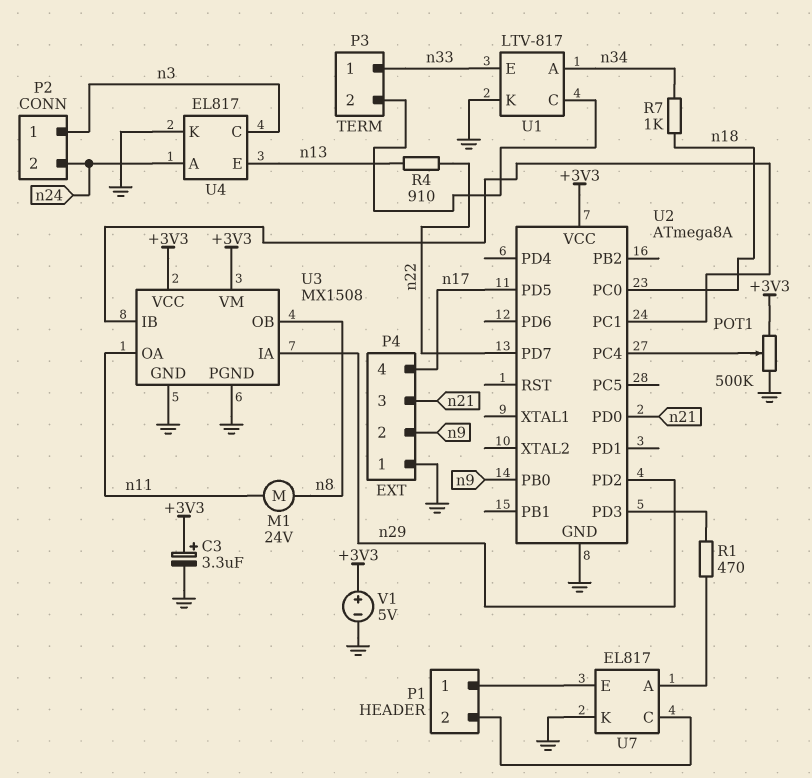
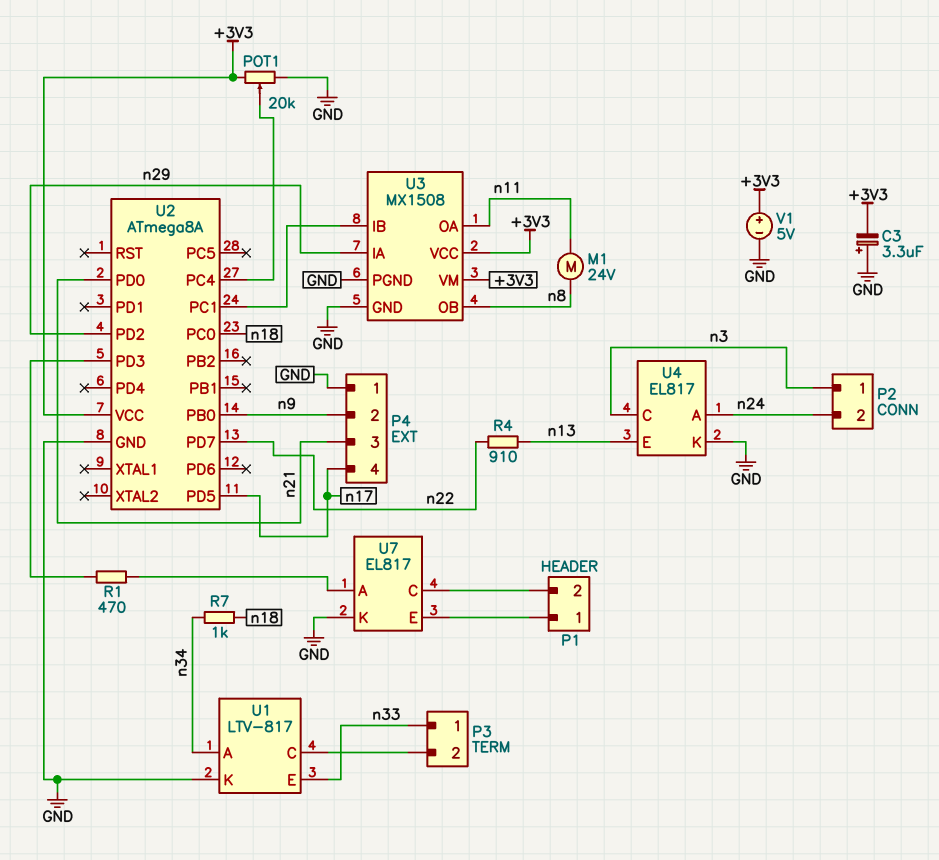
C3: 3.3uF (plus +3V3, minus GND) -> 3.3uF (plus GND, minus +3V3)
POT1: 500k (+3V3, GND, wiper U2/PC4) -> 20k (+3V3, GND, wiper U2/PC4)

